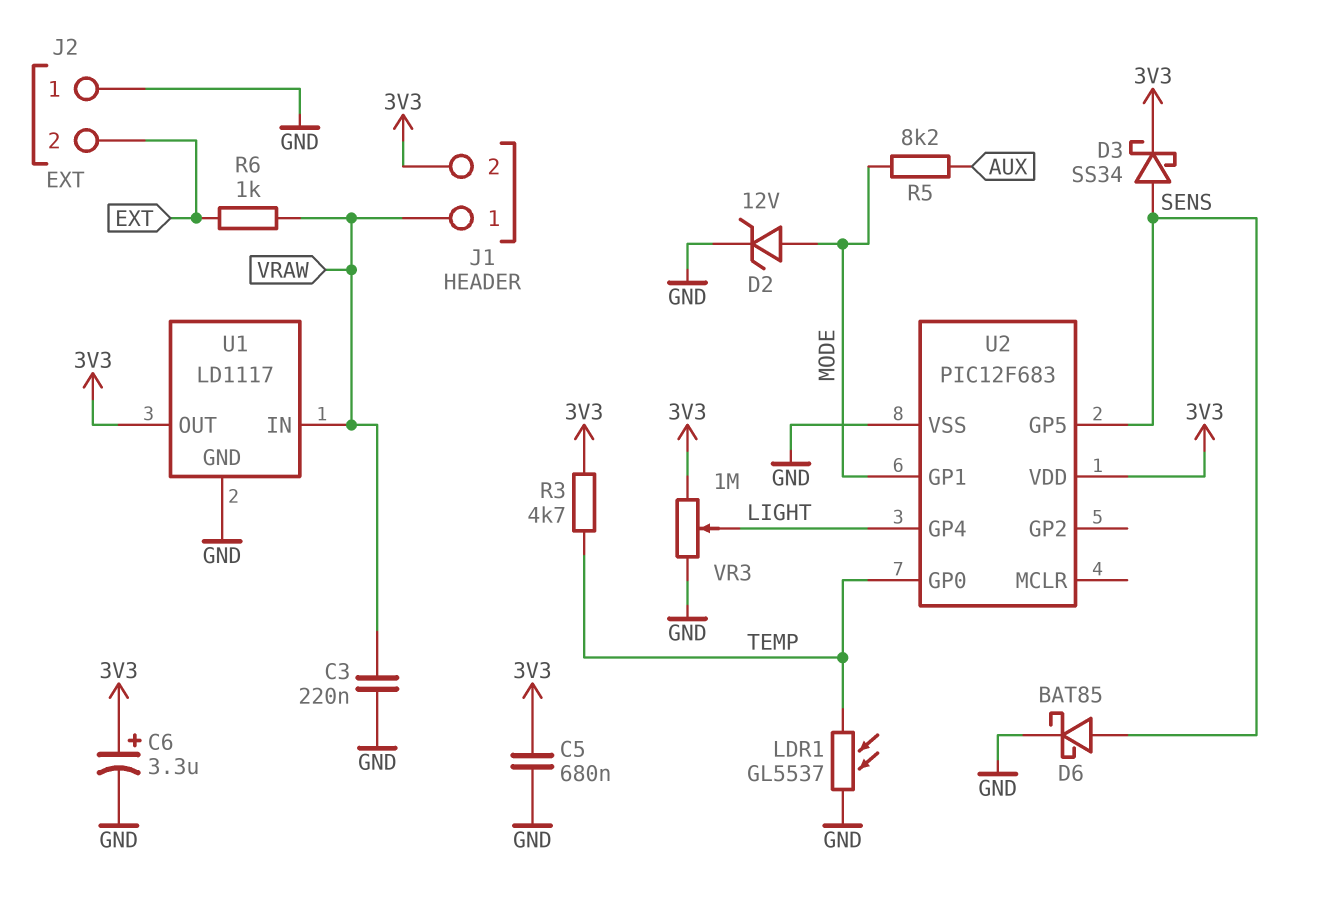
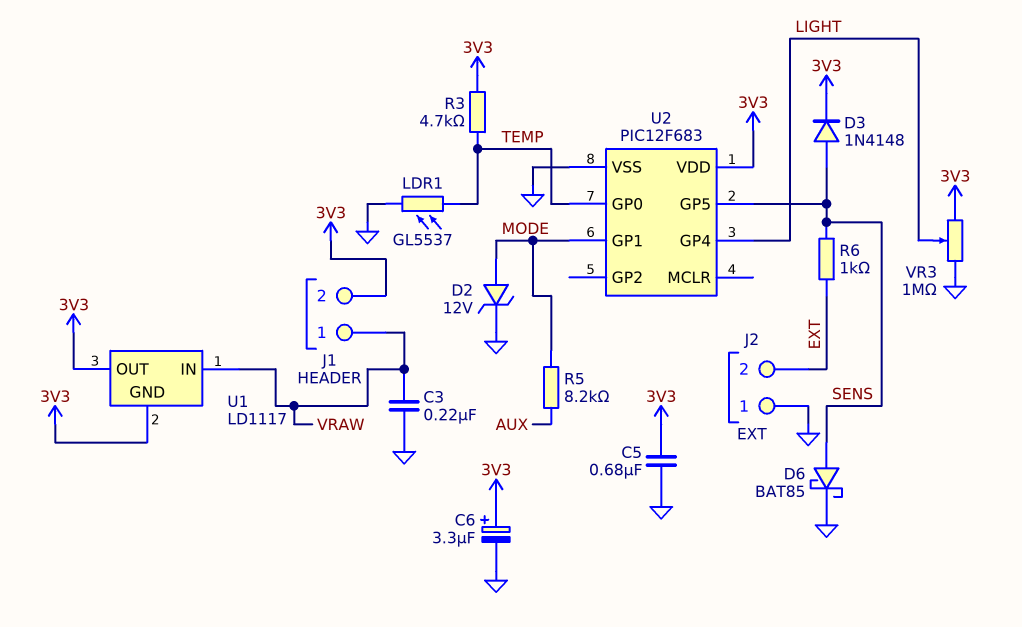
D3: schottky SS34 (A SENS, K 3V3) -> diode 1N4148 (A SENS, K 3V3)
R6: 1k (EXT, VRAW) -> 1k (EXT, SENS)
U1 pin GND: GND -> 3V3

